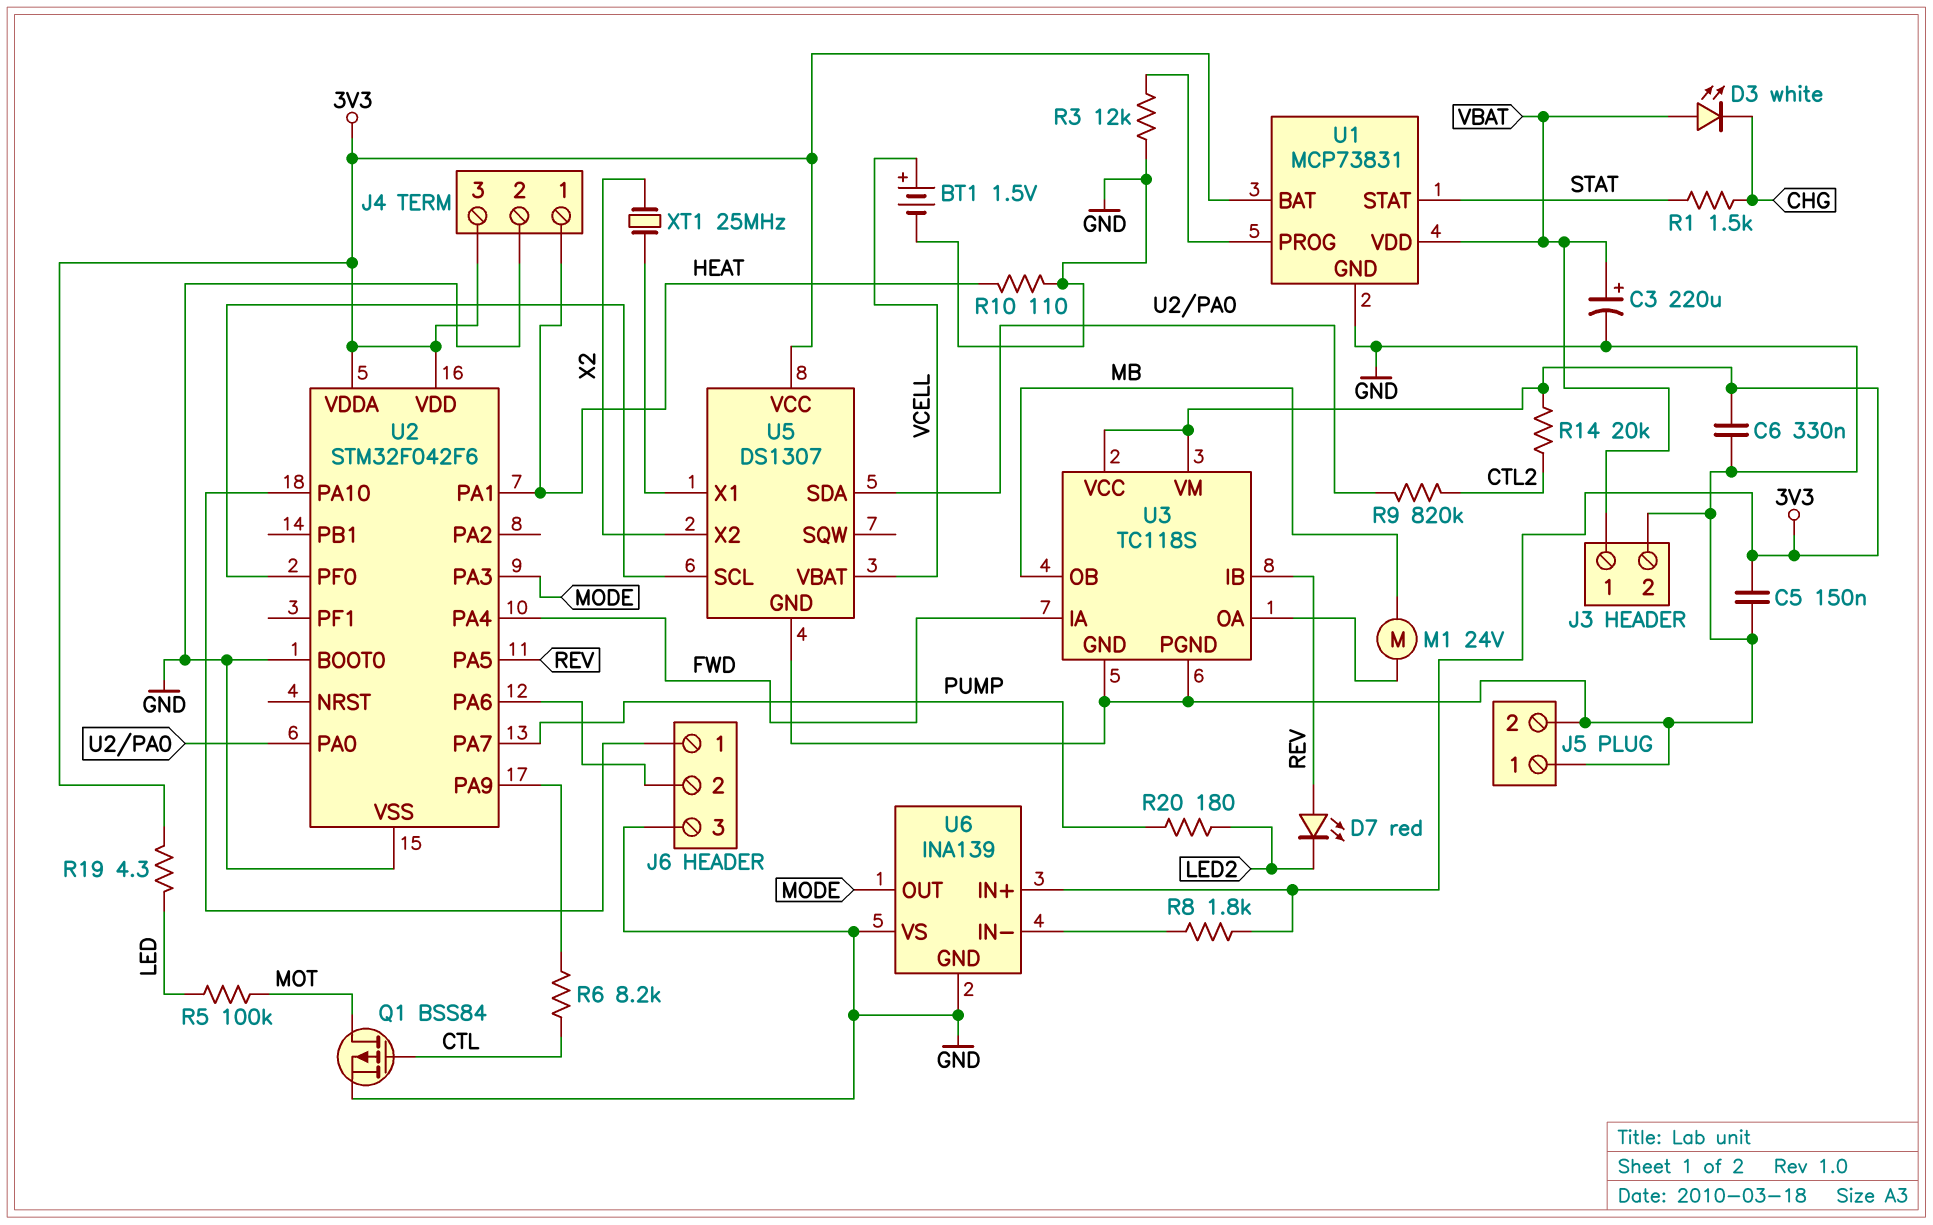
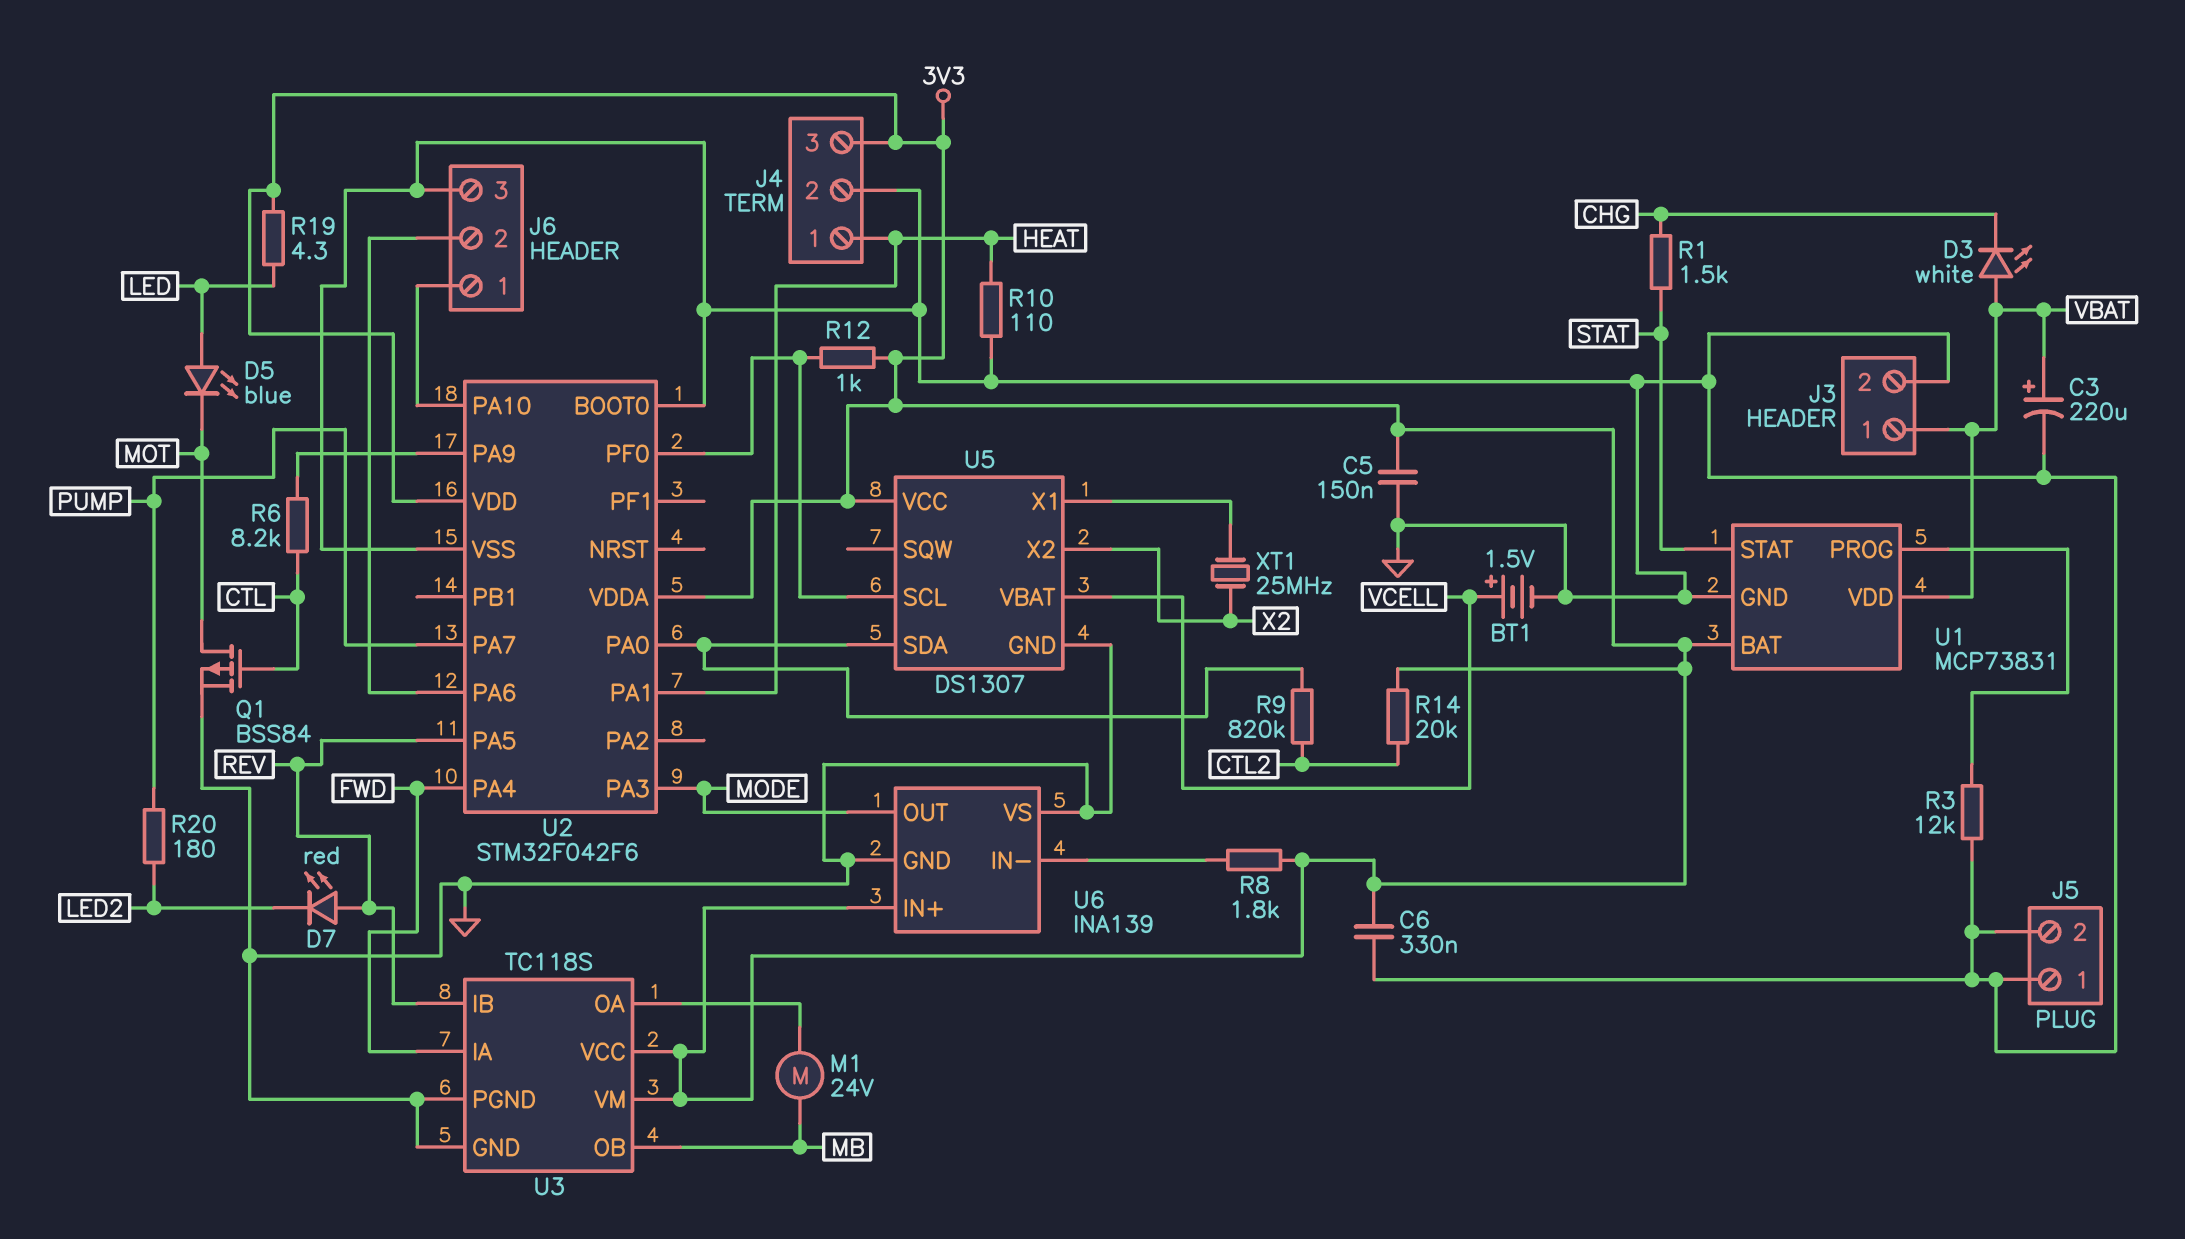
D5: none -> LED blue (A LED, K MOT)
R5: 100k (LED, MOT) -> none
R12: none -> 1k (3V3, U2/PF0)

